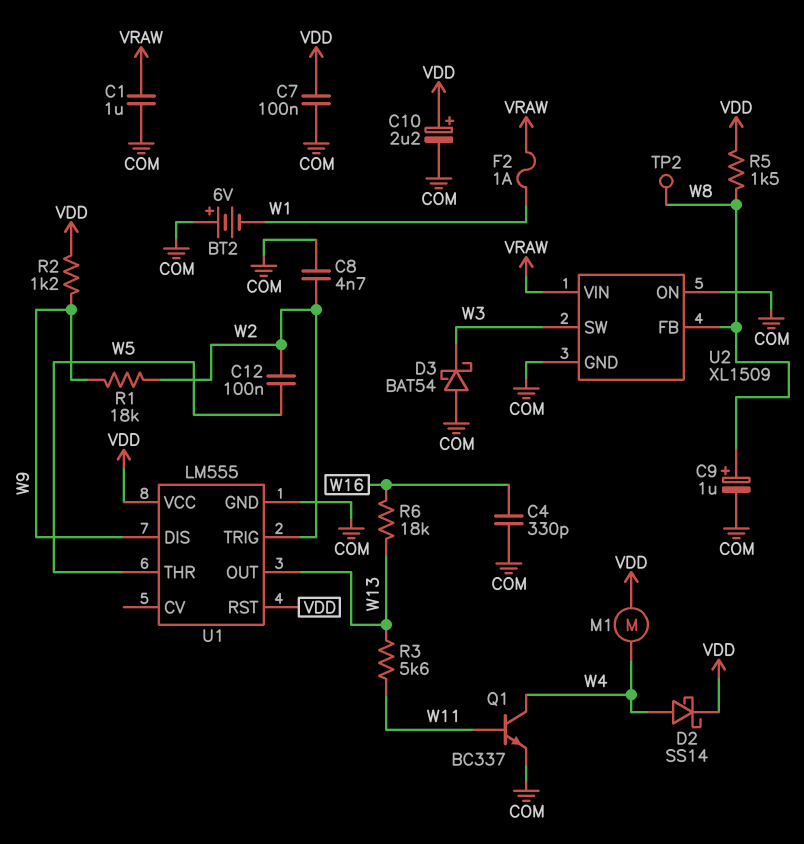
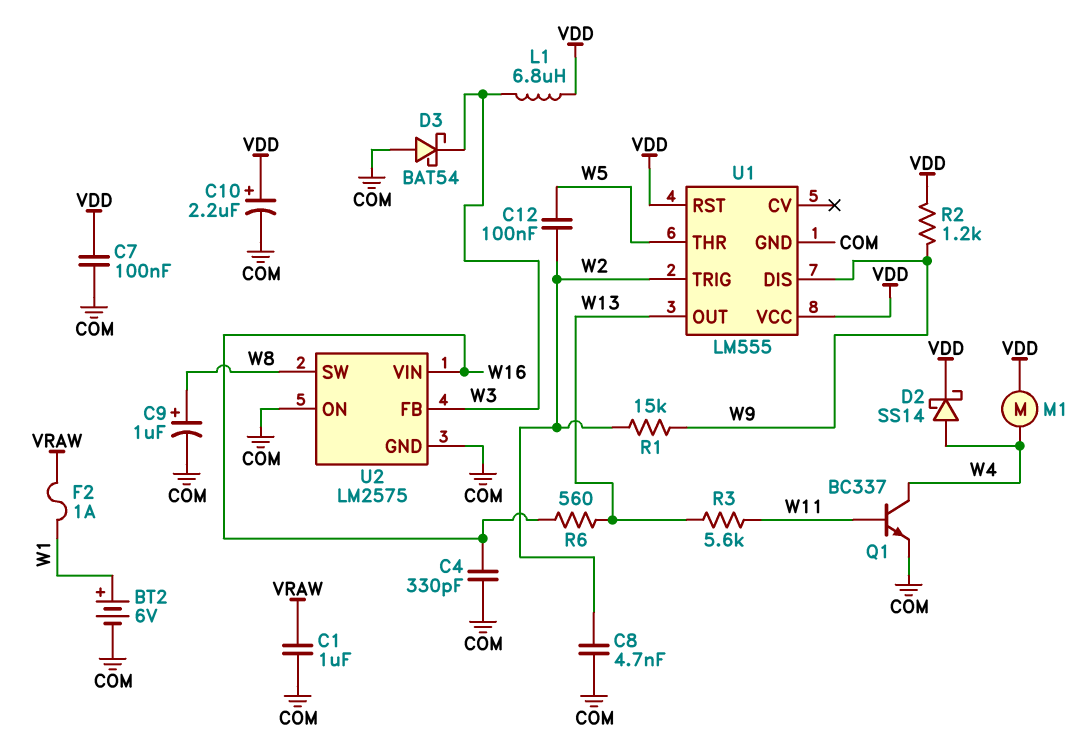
BT2: 6V (plus COM, minus W1) -> 6V (plus W1, minus COM)
L1: none -> 6.8uH (VDD, W3)
R1: 18k (W2, W9) -> 15k (W2, W9)
R5: 1.5k (VDD, W8) -> none
R6: 18k (W13, W16) -> 560 (W13, W16)
TP2: test point (W8) -> none
U2: XL1509 -> LM2575
U2 pin FB: W8 -> W3
U2 pin SW: W3 -> W8
U2 pin VIN: VRAW -> W16

